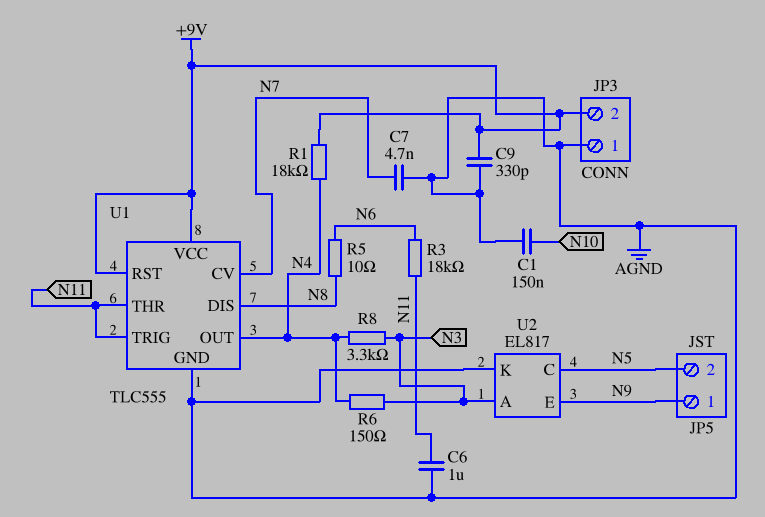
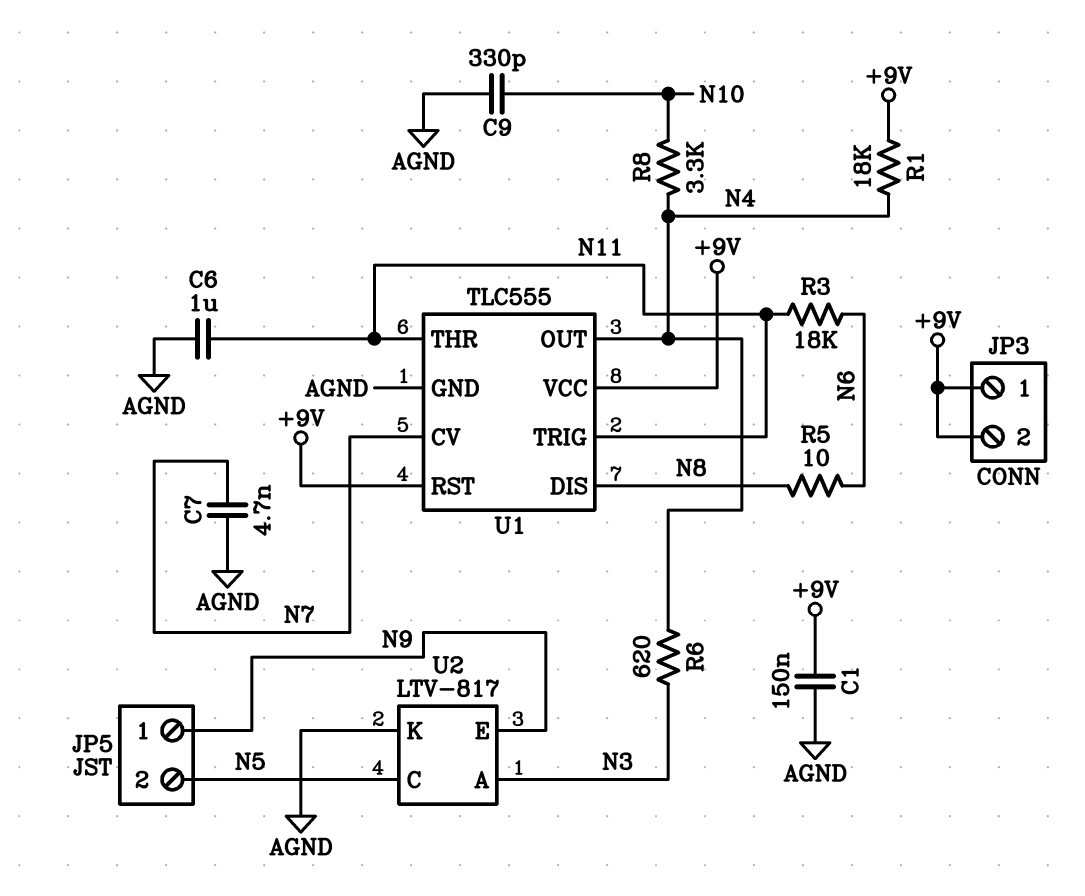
C1: 150nF (AGND, N10) -> 150nF (+9V, AGND)
C9: 330pF (+9V, AGND) -> 330pF (AGND, N10)
JP3 pin 1: AGND -> +9V
R6: 150 (N3, N4) -> 620 (N3, N4)
R8: 3.3k (N3, N4) -> 3.3k (N4, N10)
U2: EL817 -> LTV-817

